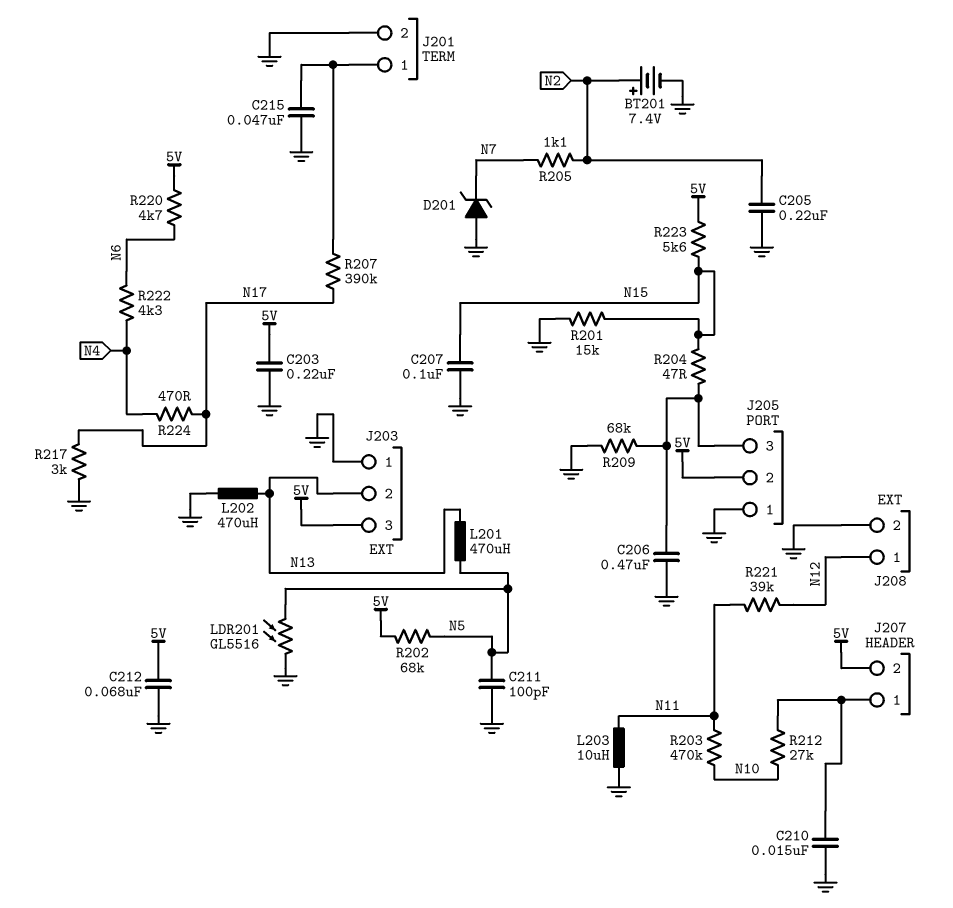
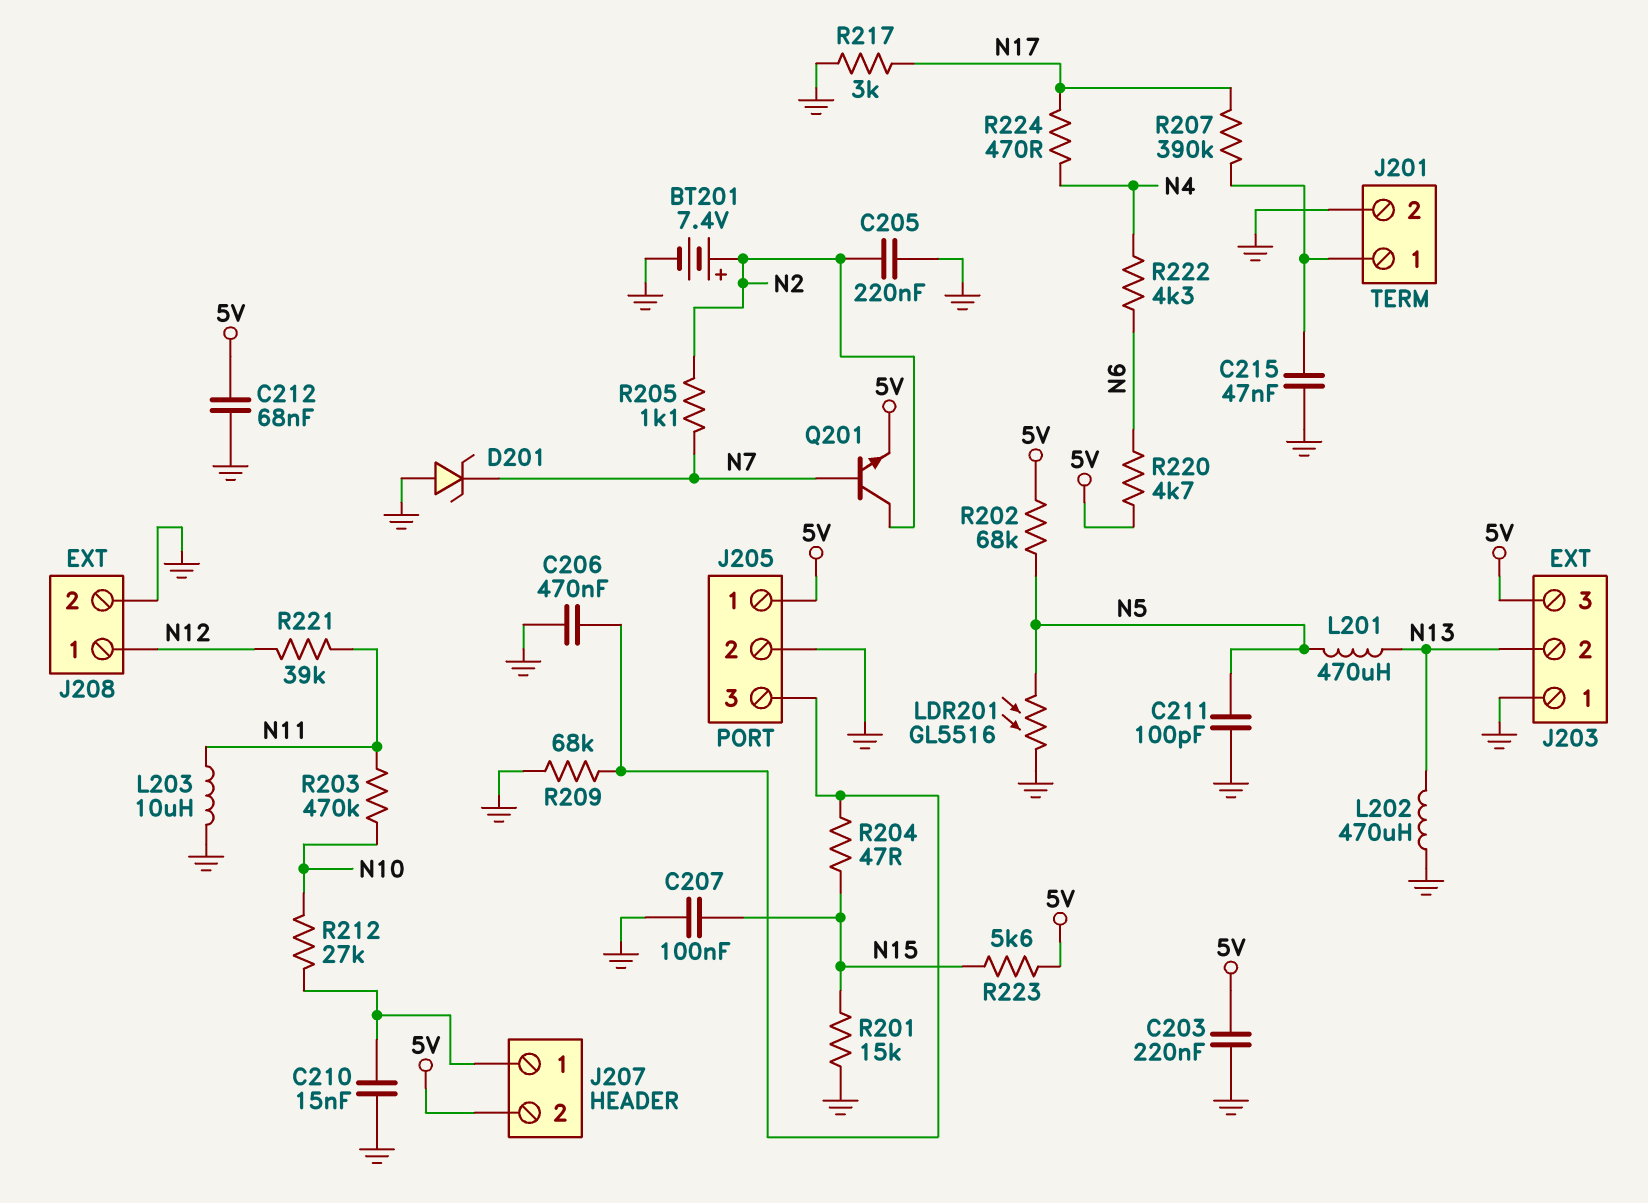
J205 pin 1: GND -> 5V
J205 pin 2: 5V -> GND
Q201: none -> NPN (B N7, C N2, E 5V)

